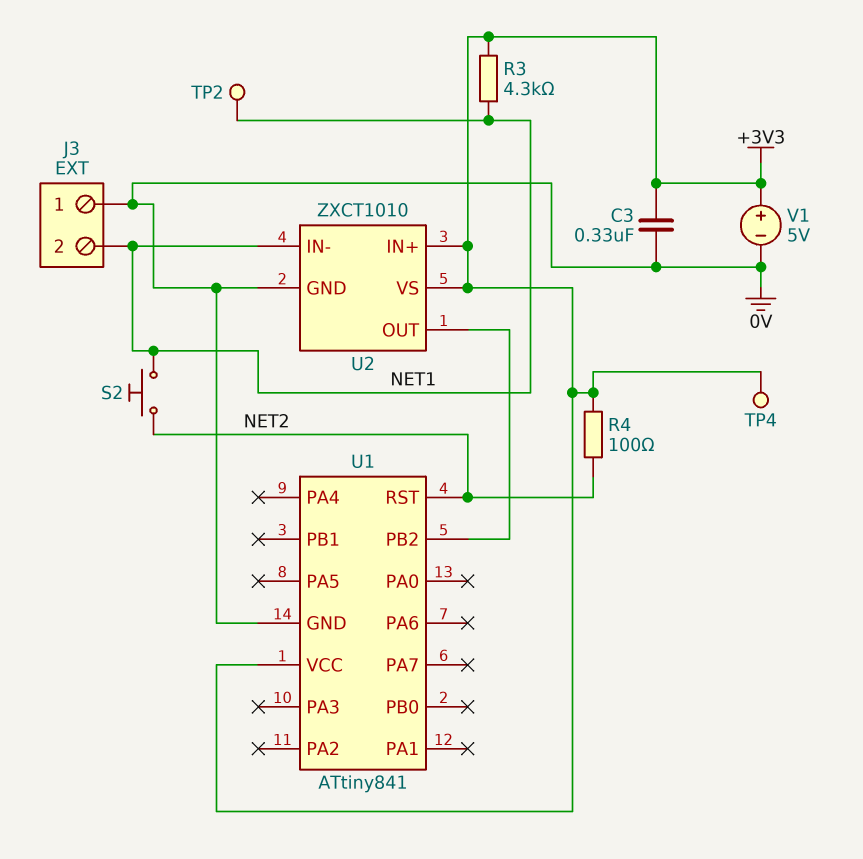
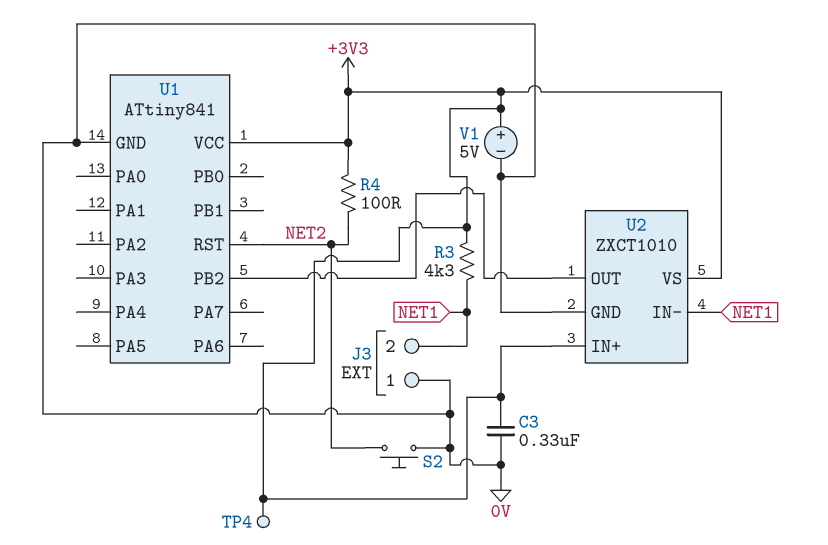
S2: button (NET1, NET2) -> button (0V, NET2)
TP2: test point (NET1) -> none

